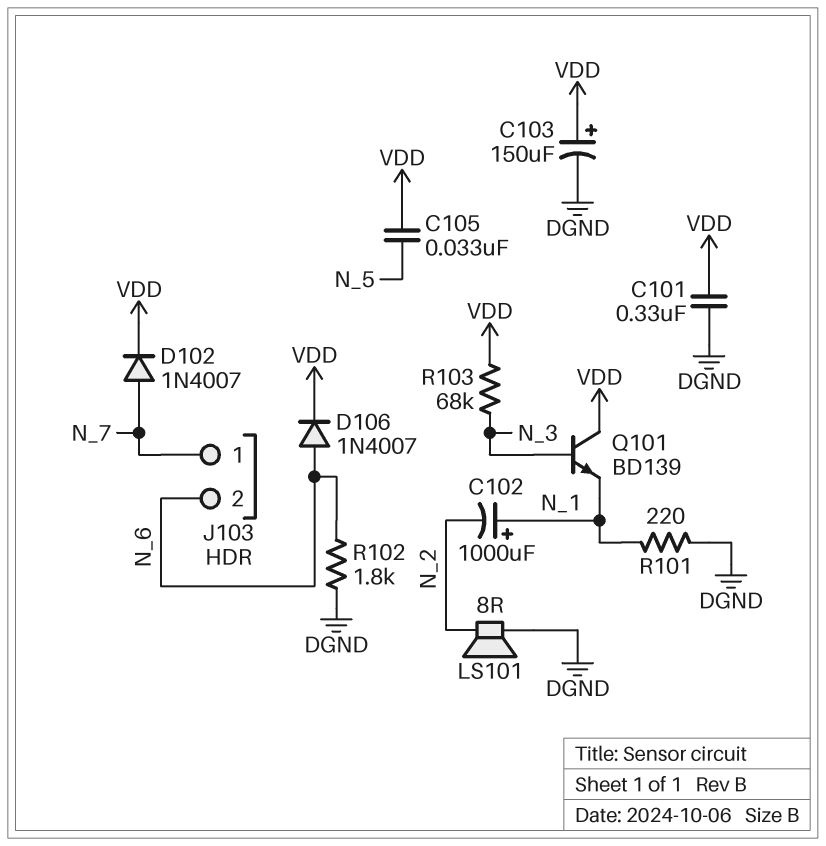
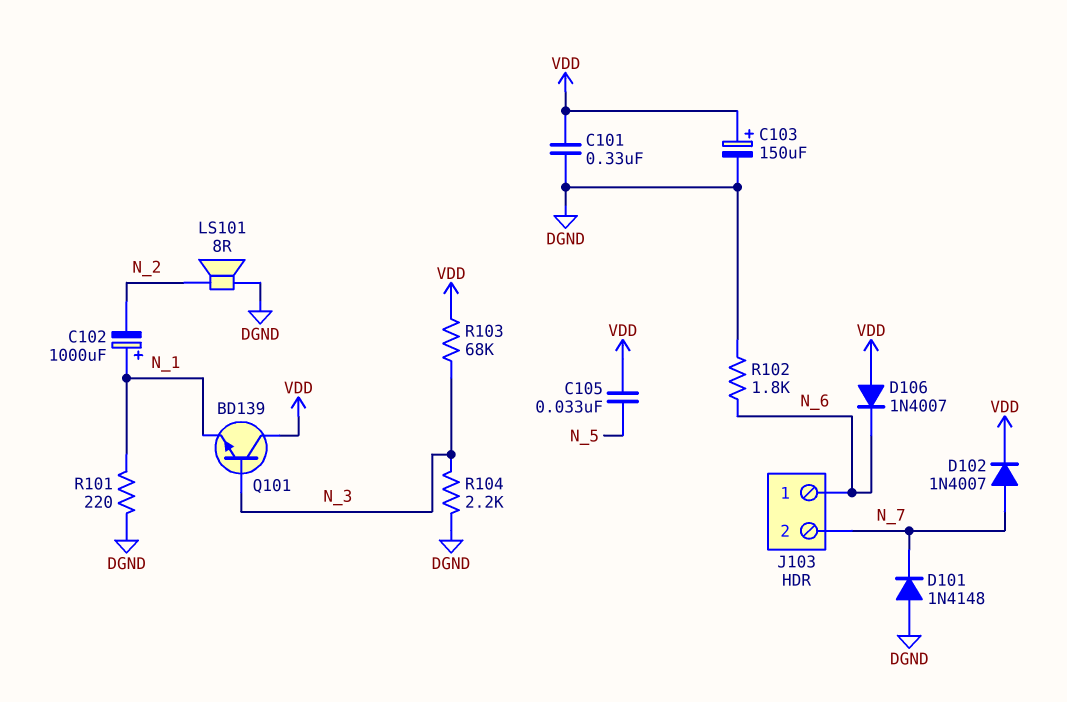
D101: none -> diode 1N4148 (A DGND, K N_7)
D106: diode 1N4007 (A N_6, K VDD) -> diode 1N4007 (A VDD, K N_6)
J103 pin 1: N_7 -> N_6
J103 pin 2: N_6 -> N_7
R104: none -> 2.2k (DGND, N_3)

